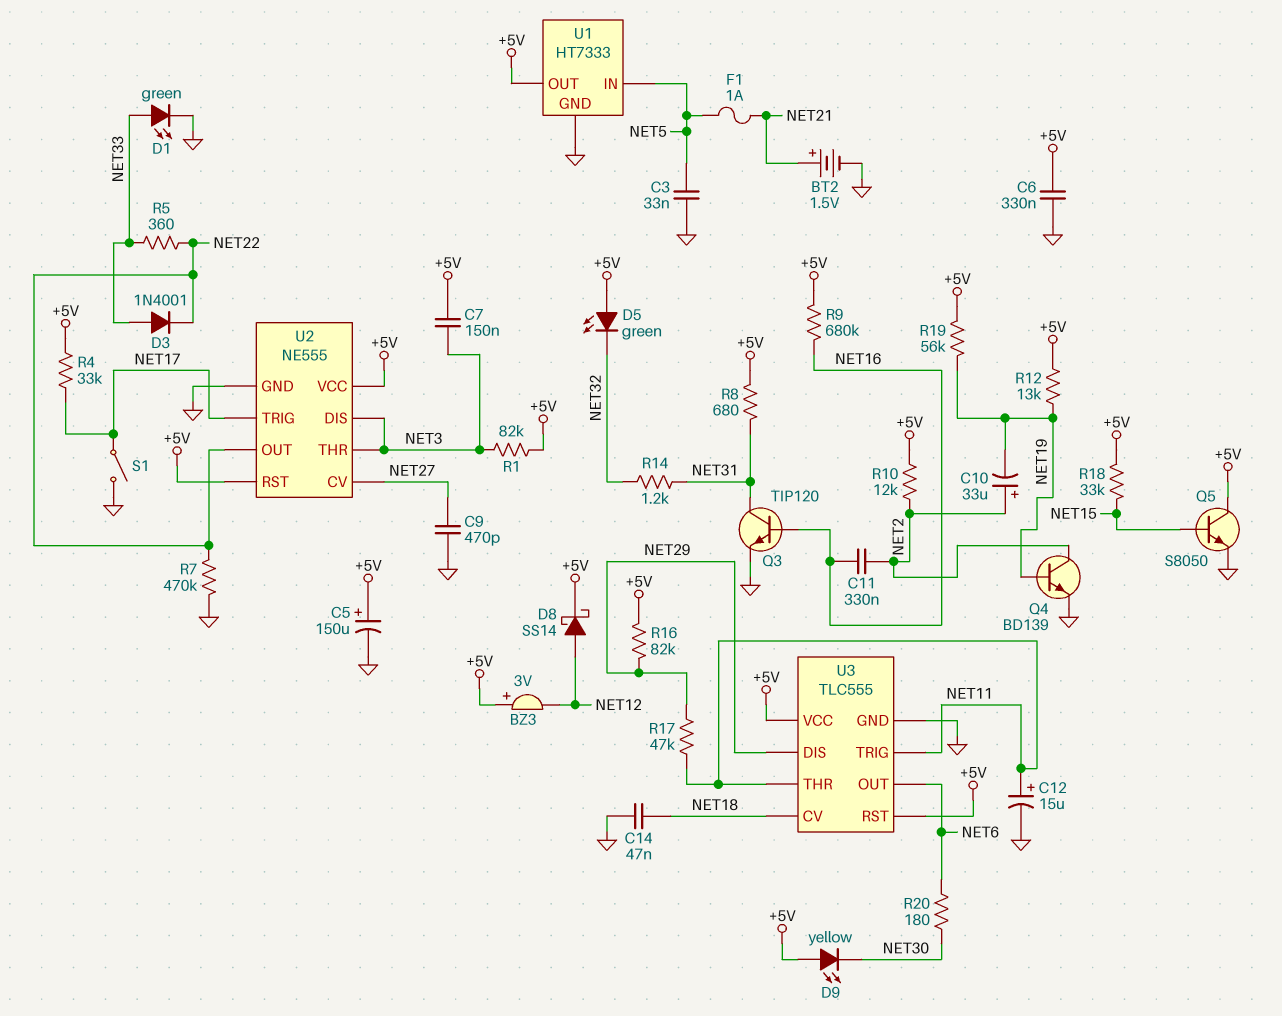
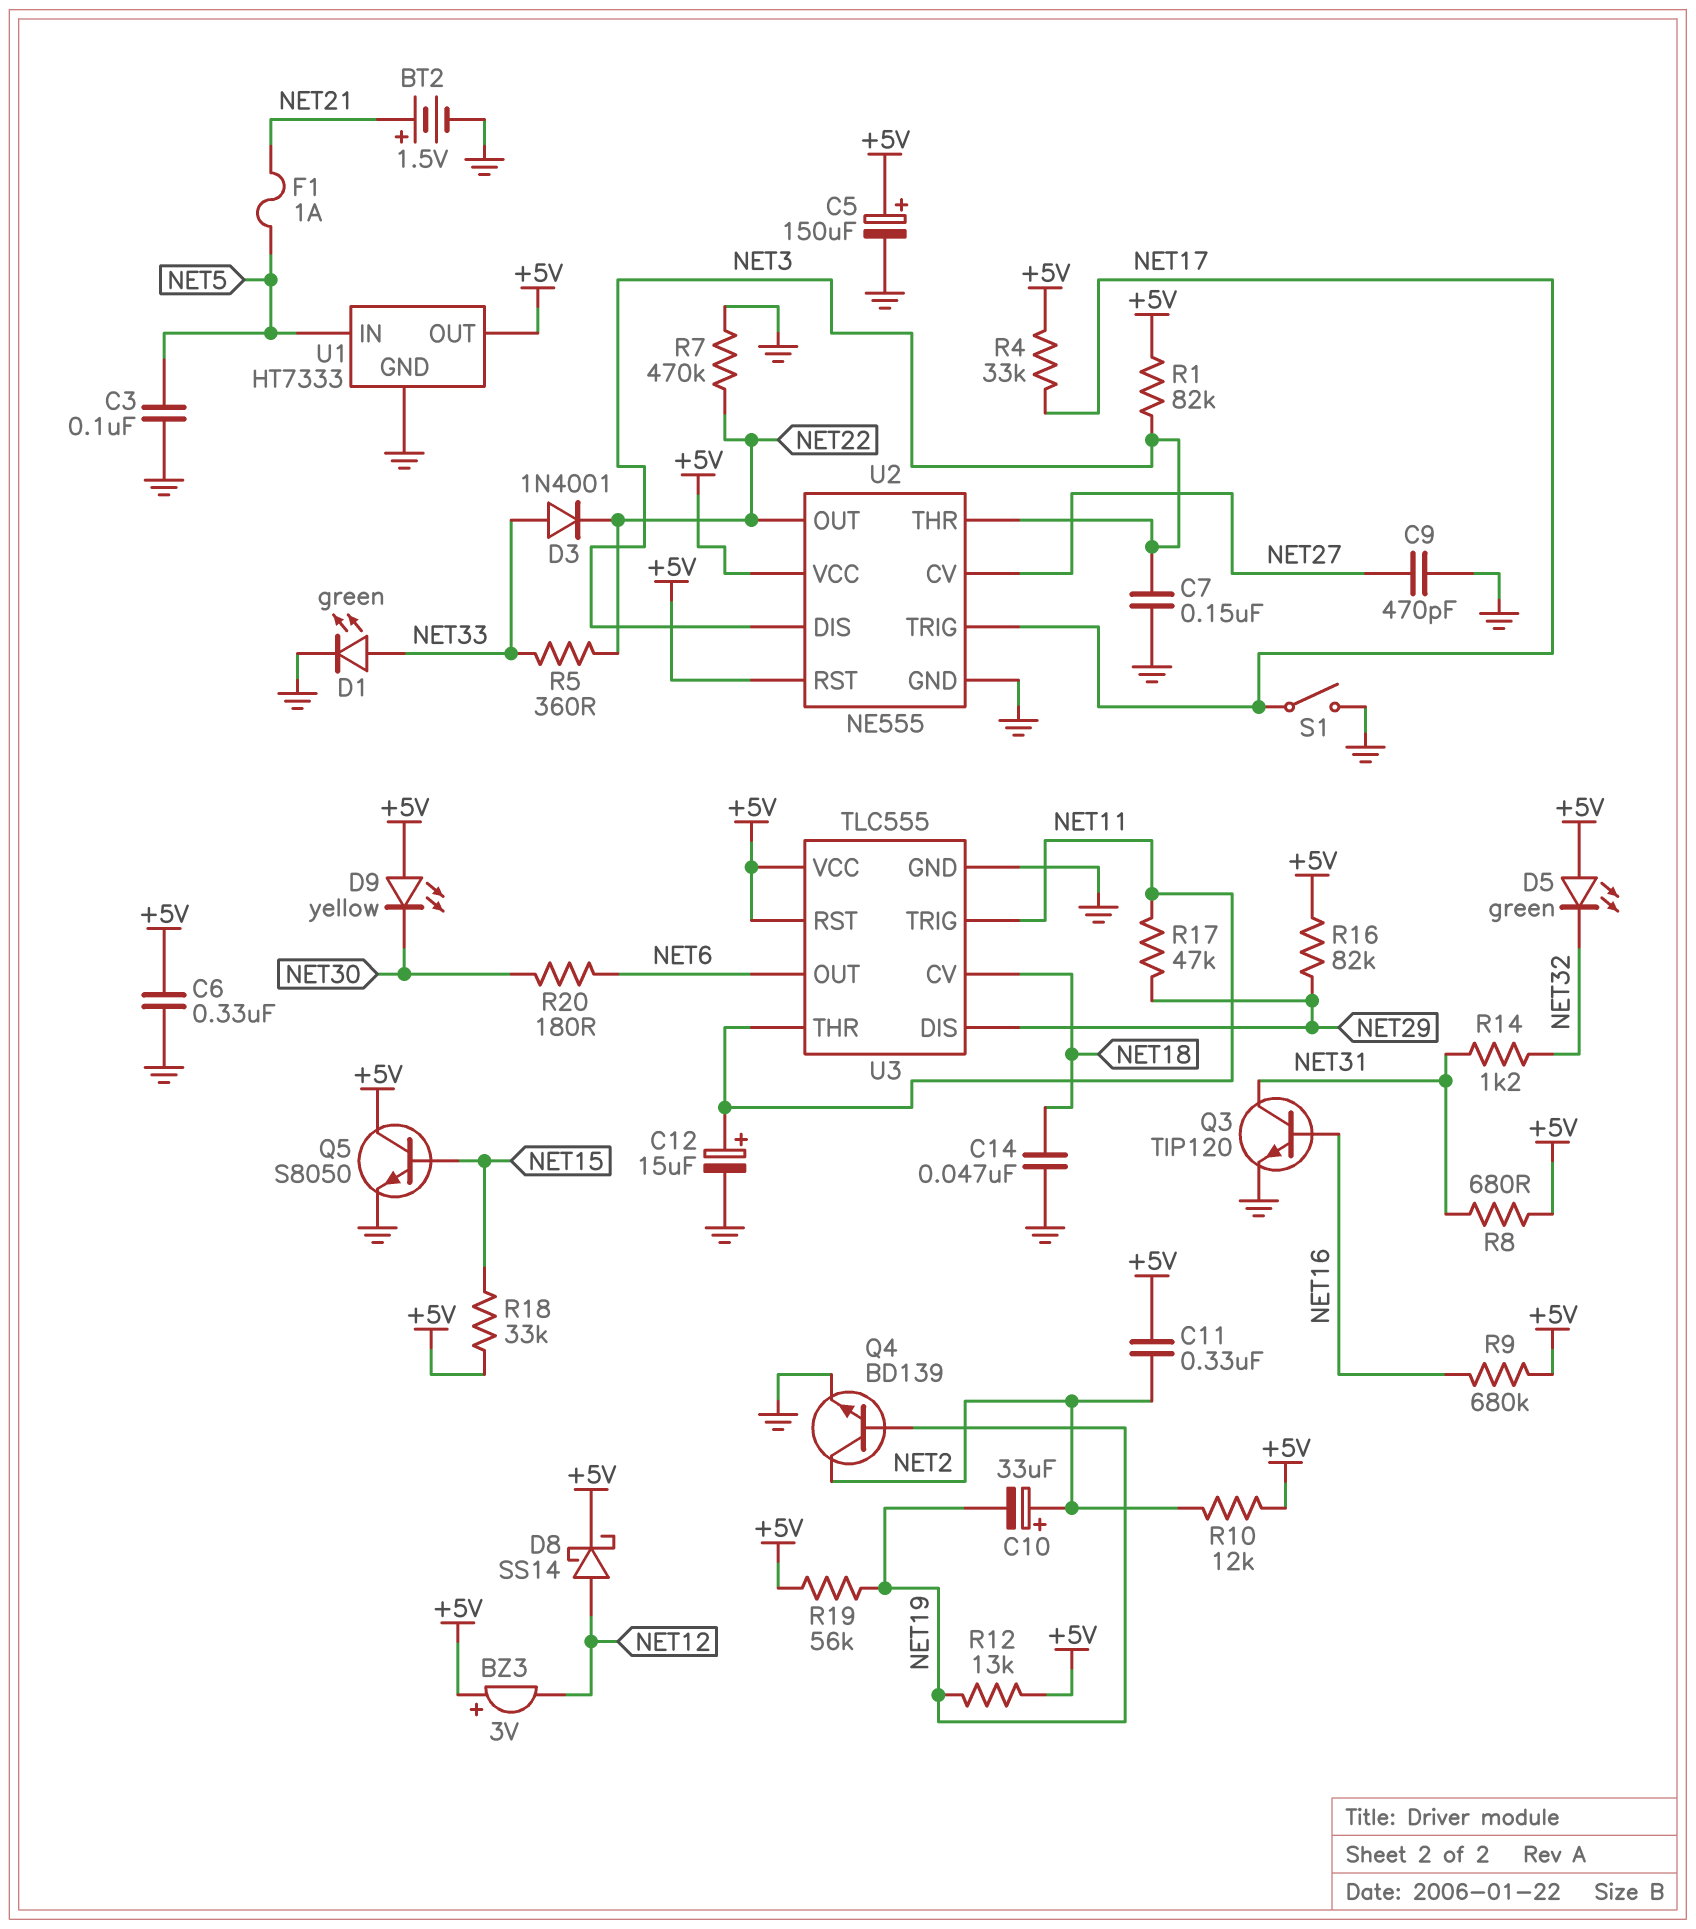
C3: 33nF (GND, NET5) -> 100nF (GND, NET5)
C7: 150nF (+5V, NET3) -> 150nF (GND, NET3)
C11: 330nF (NET2, NET16) -> 330nF (+5V, NET2)

